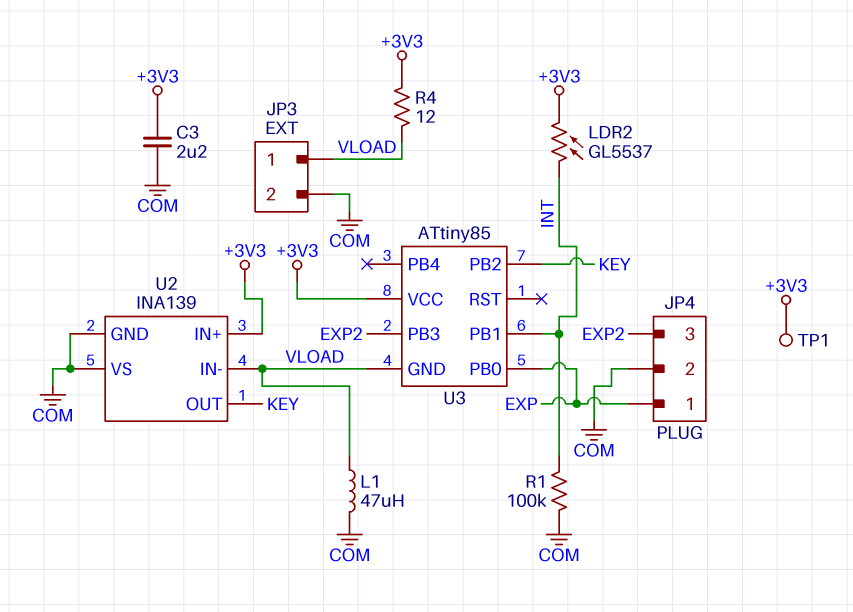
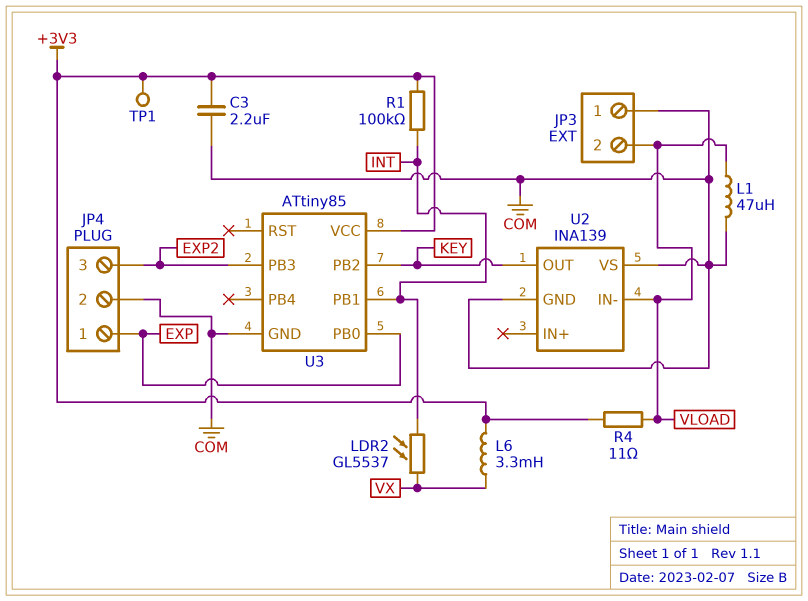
JP3 pin 1: VLOAD -> COM
JP3 pin 2: COM -> VLOAD
L6: none -> 3.3mH (+3V3, VX)
LDR2: GL5537 (+3V3, INT) -> GL5537 (INT, VX)
R1: 100k (COM, INT) -> 100k (+3V3, INT)
R4: 12 (+3V3, VLOAD) -> 11 (+3V3, VLOAD)
U2 pin IN+: +3V3 -> none
U3 pin GND: VLOAD -> COM

